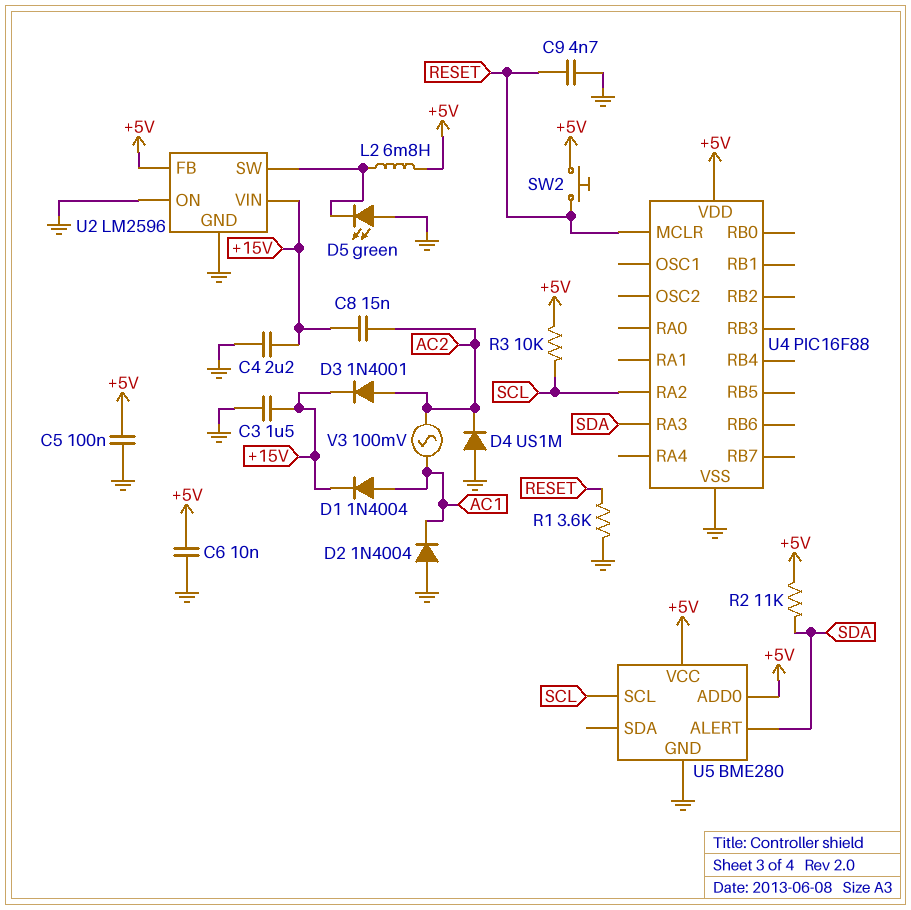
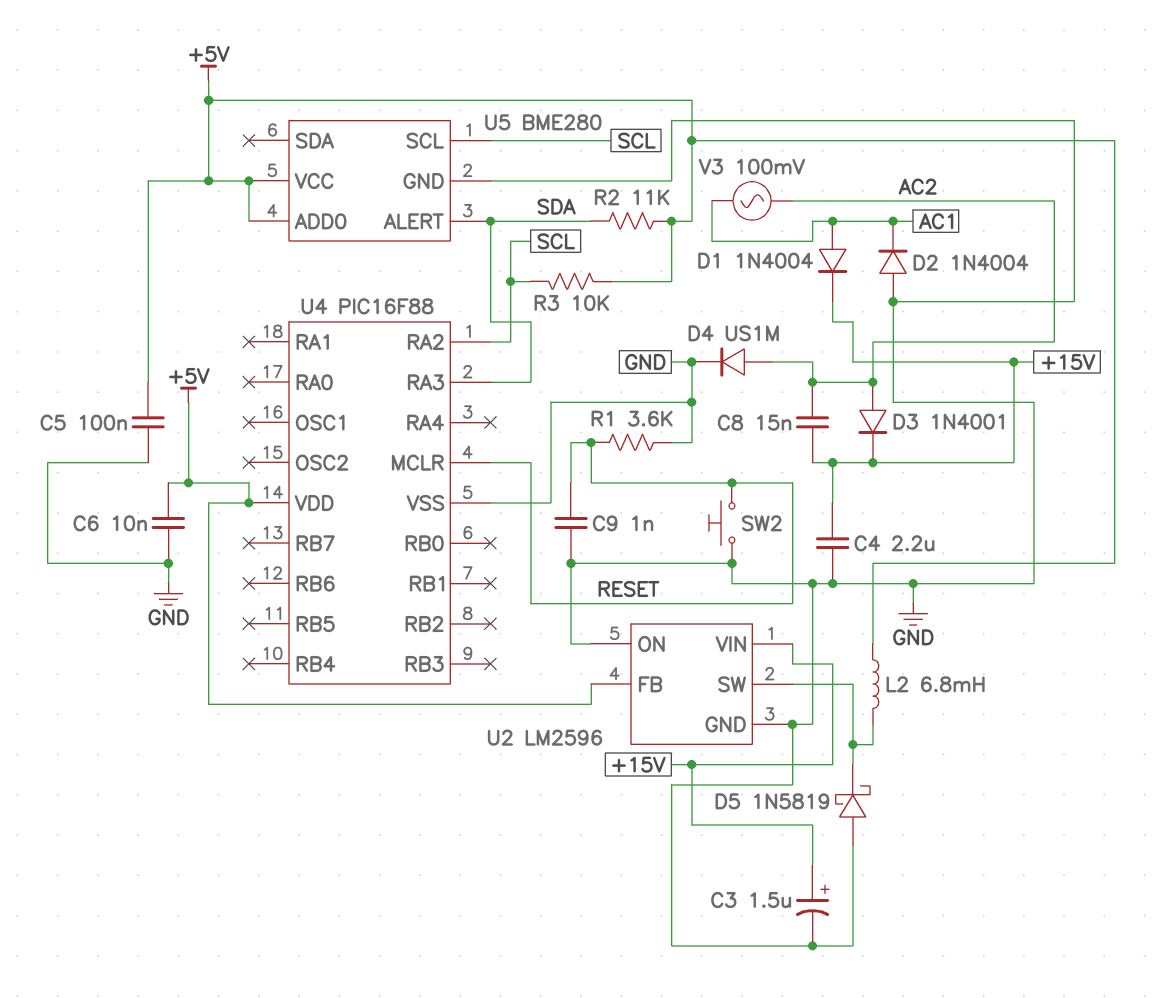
C3: 1.5uF (+15V, GND) -> 1.5uF (plus +15V, minus GND)
C9: 4.7nF (GND, RESET) -> 1nF (GND, RESET)
D4: diode US1M (A GND, K AC2) -> diode US1M (A AC2, K GND)
D5: LED green (A GND, K U2/SW) -> schottky 1N5819 (A GND, K U2/SW)
SW2: button (+5V, RESET) -> button (GND, RESET)

